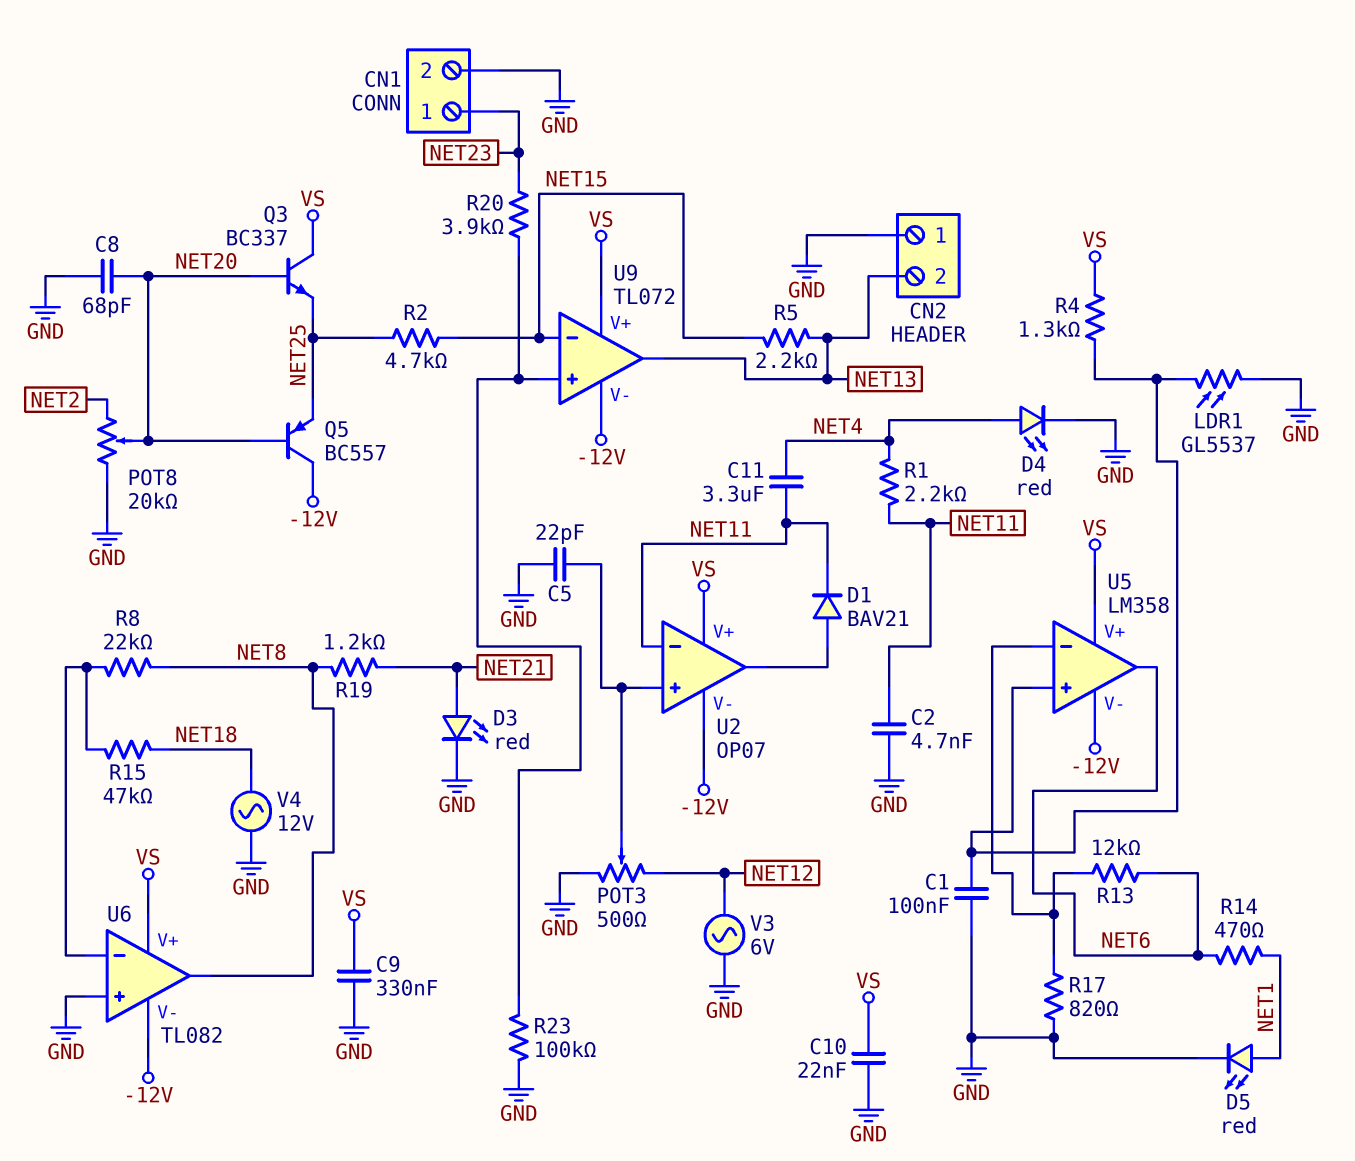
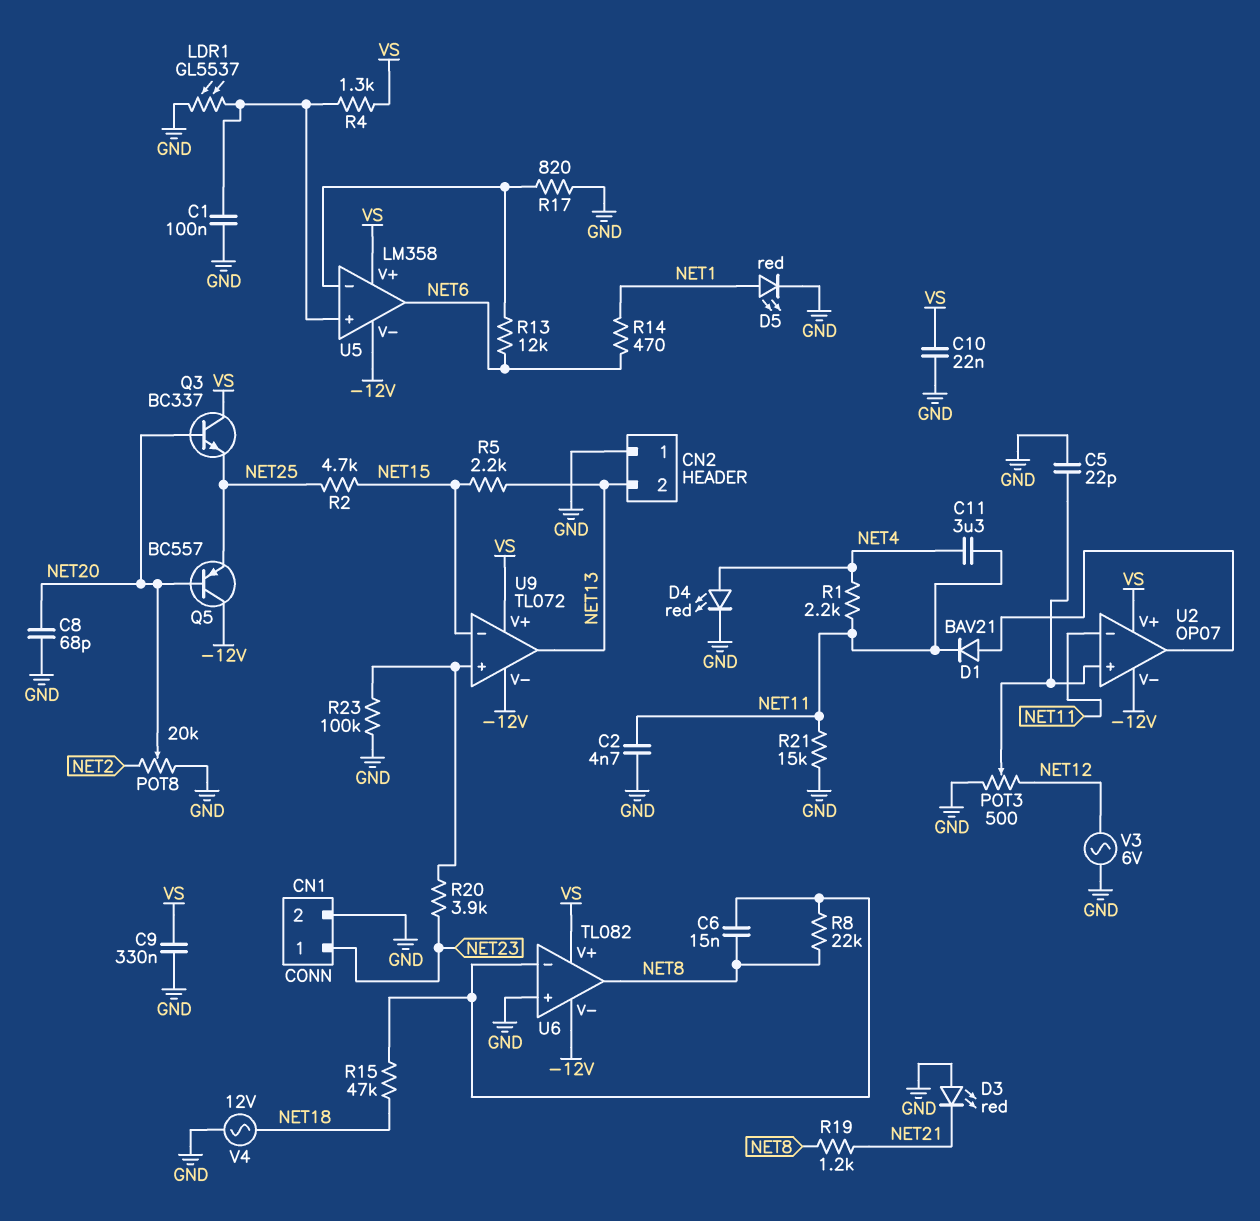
C6: none -> 15nF (NET8, U6/in-)
D3: LED red (A NET21, K GND) -> LED red (A GND, K NET21)
R21: none -> 15k (GND, NET11)

